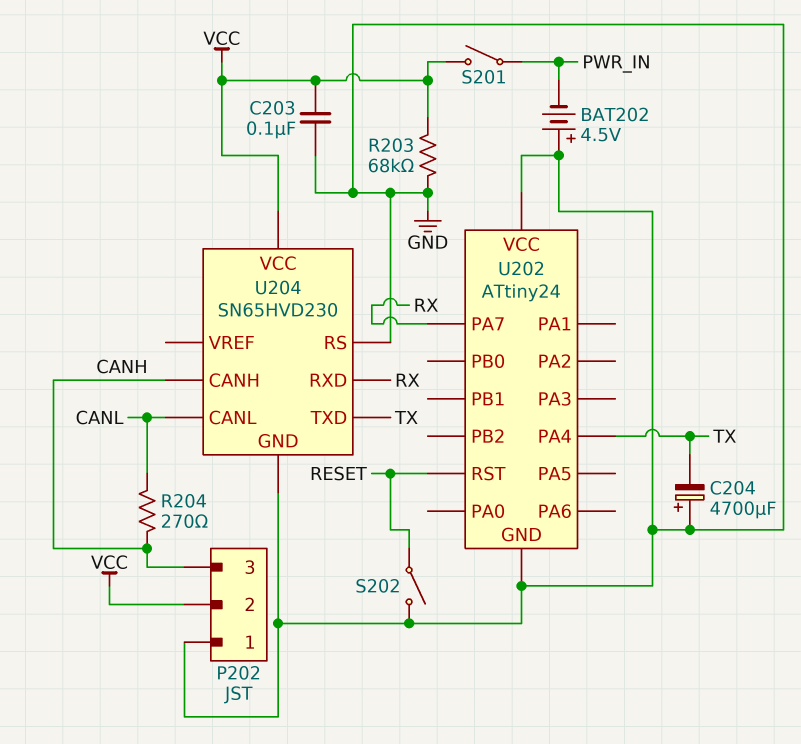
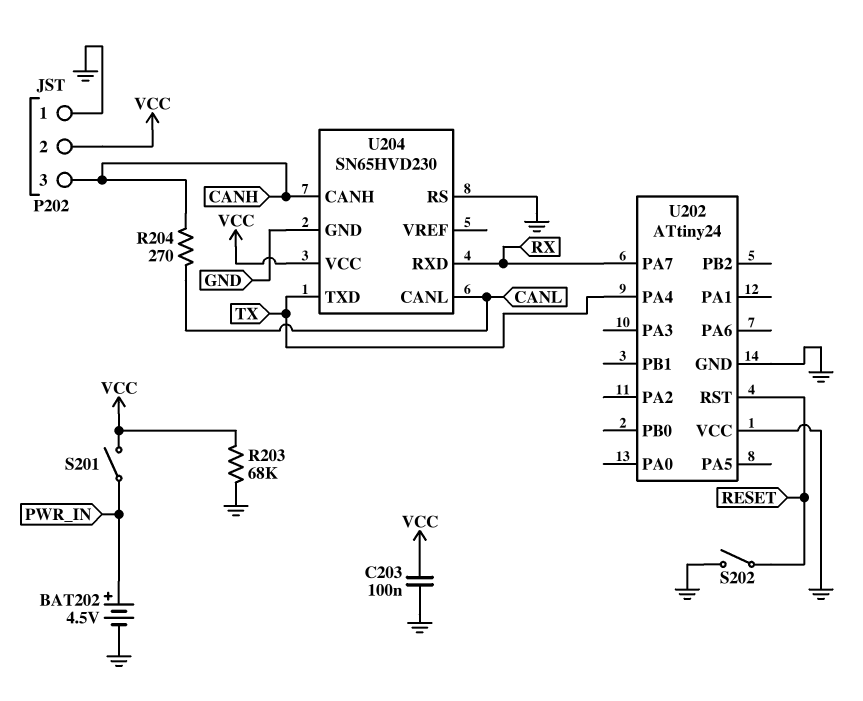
BAT202: 4.5V (plus GND, minus PWR_IN) -> 4.5V (plus PWR_IN, minus GND)
C204: 4700uF (plus GND, minus TX) -> none

